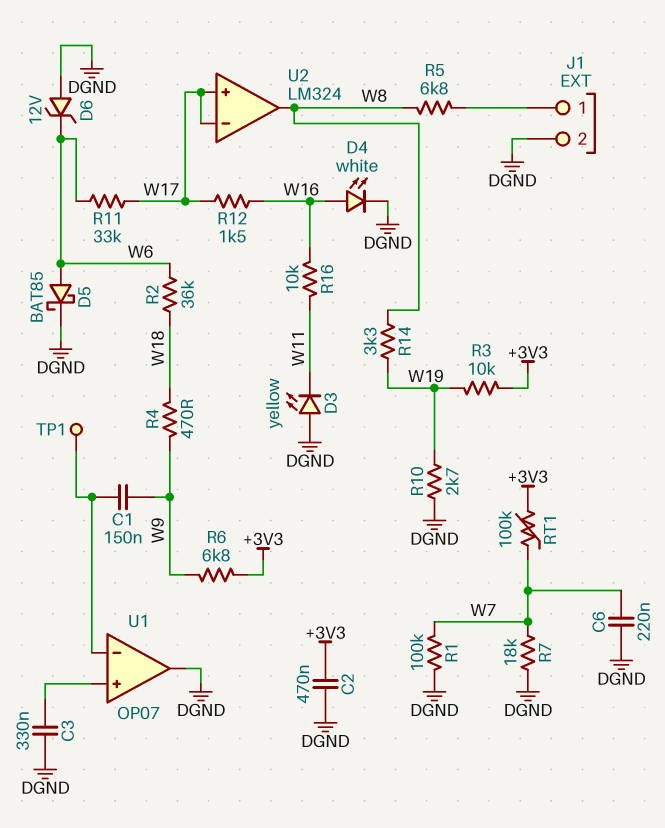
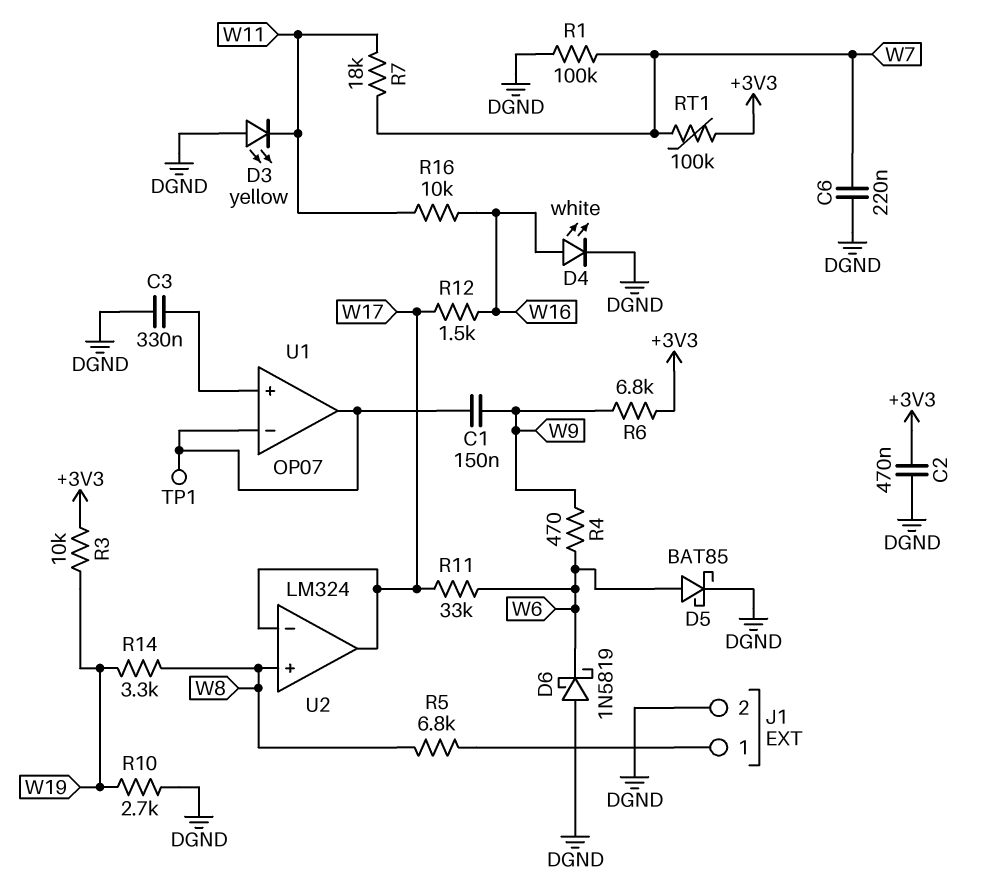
D6: zener 12V (A DGND, K W6) -> schottky 1N5819 (A DGND, K W6)
R2: 36k (W6, W18) -> none
R4: 470 (W9, W18) -> 470 (W6, W9)
R7: 18k (DGND, W7) -> 18k (W7, W11)
U1 pin out: DGND -> U1/in-
U2 pin in+: W17 -> W8
U2 pin out: W8 -> W17

